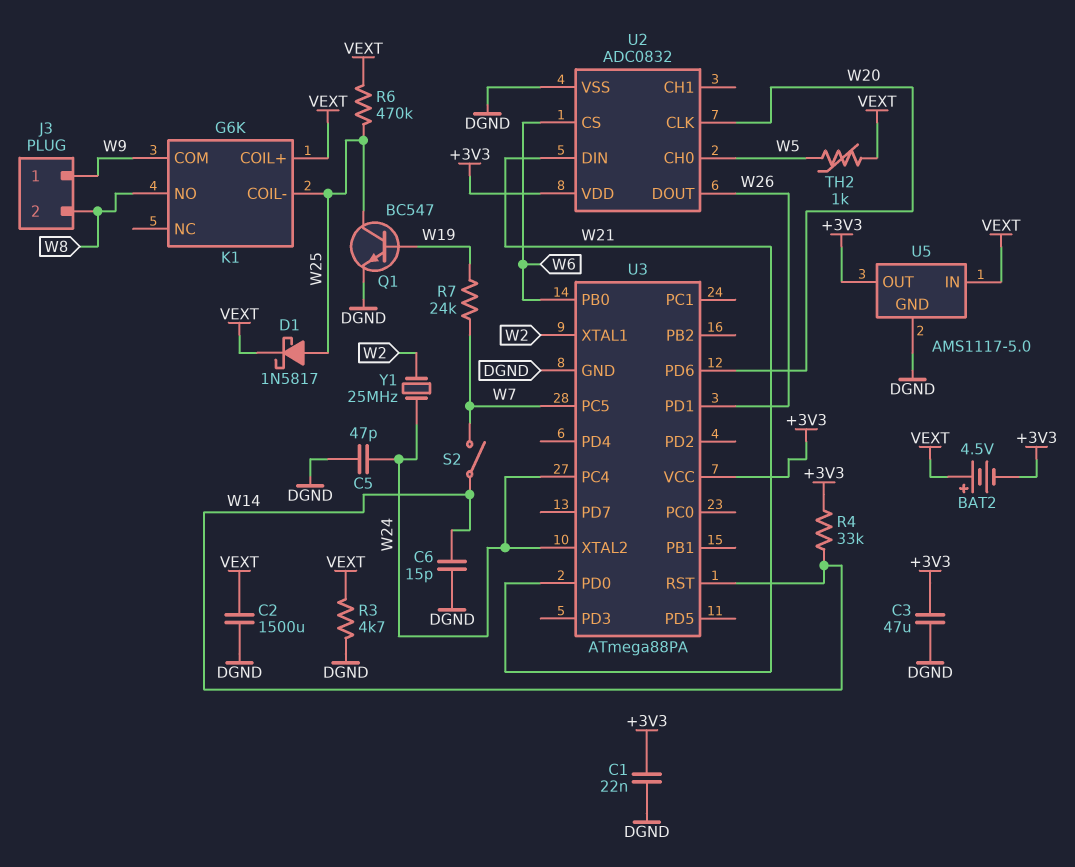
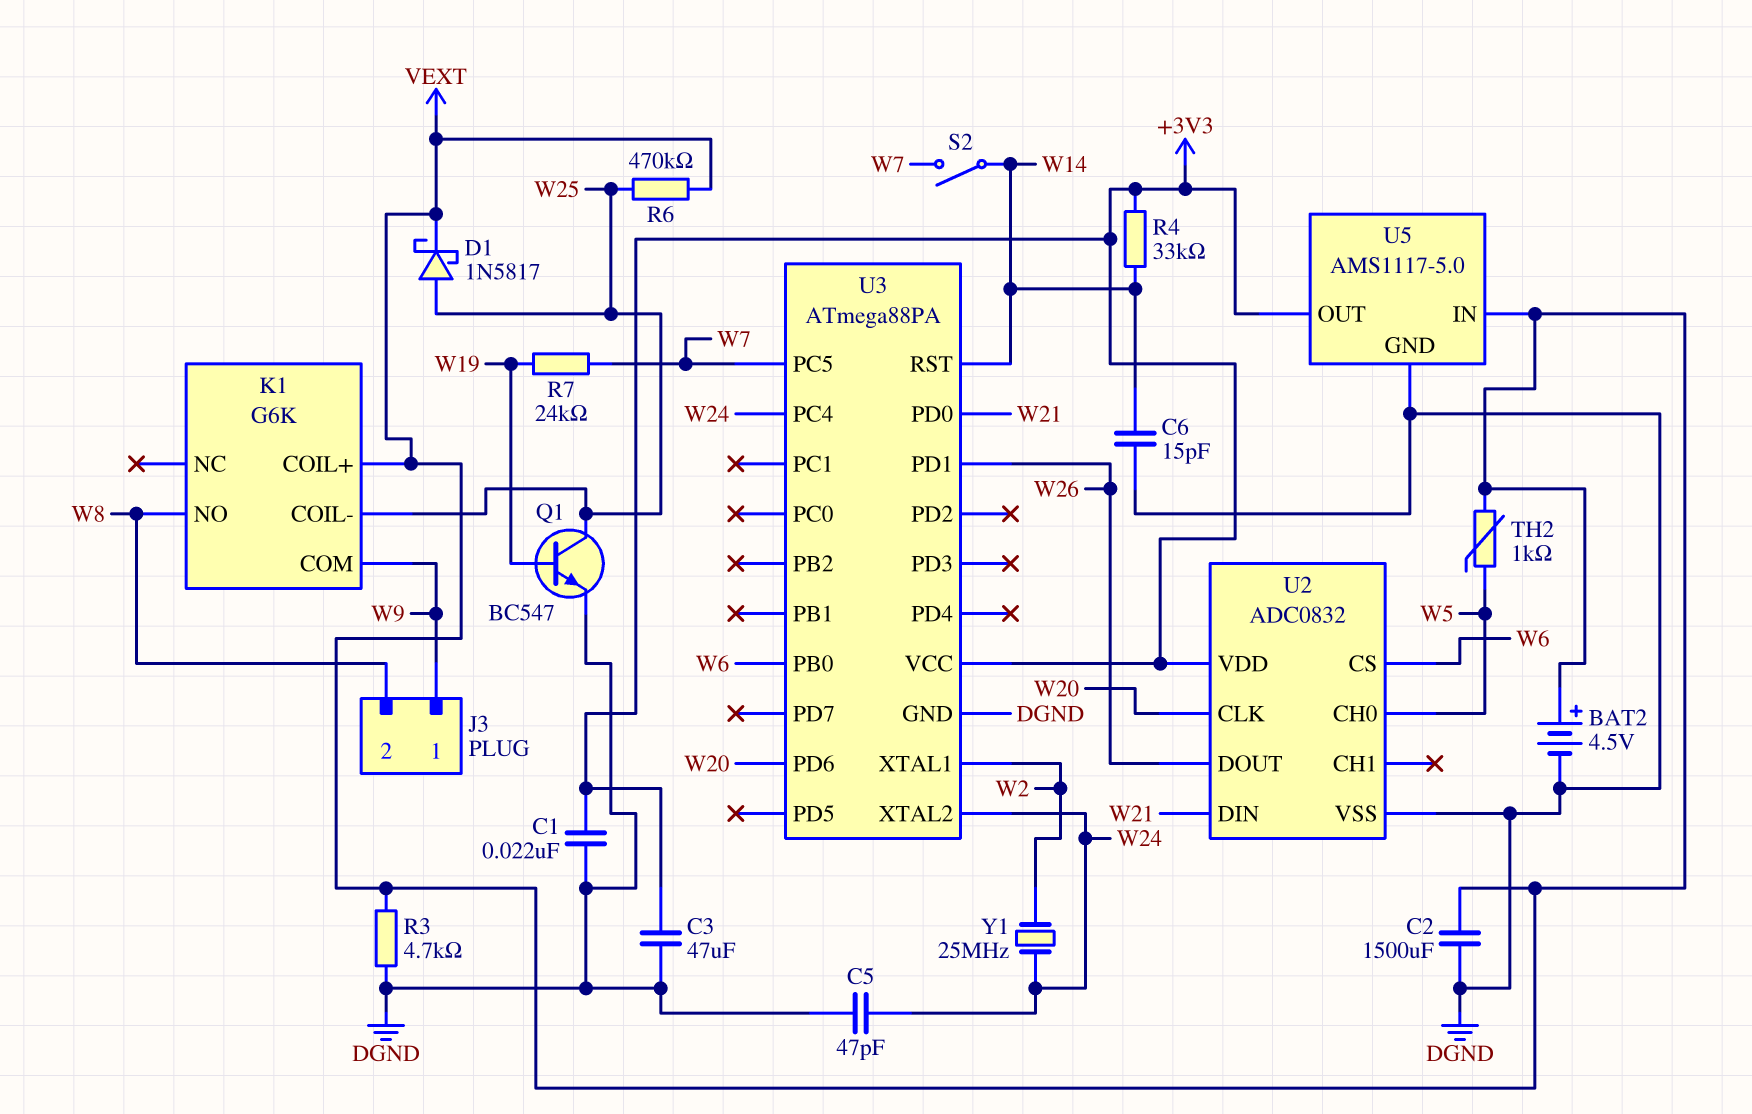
BAT2: 4.5V (plus VEXT, minus +3V3) -> 4.5V (plus VEXT, minus DGND)

